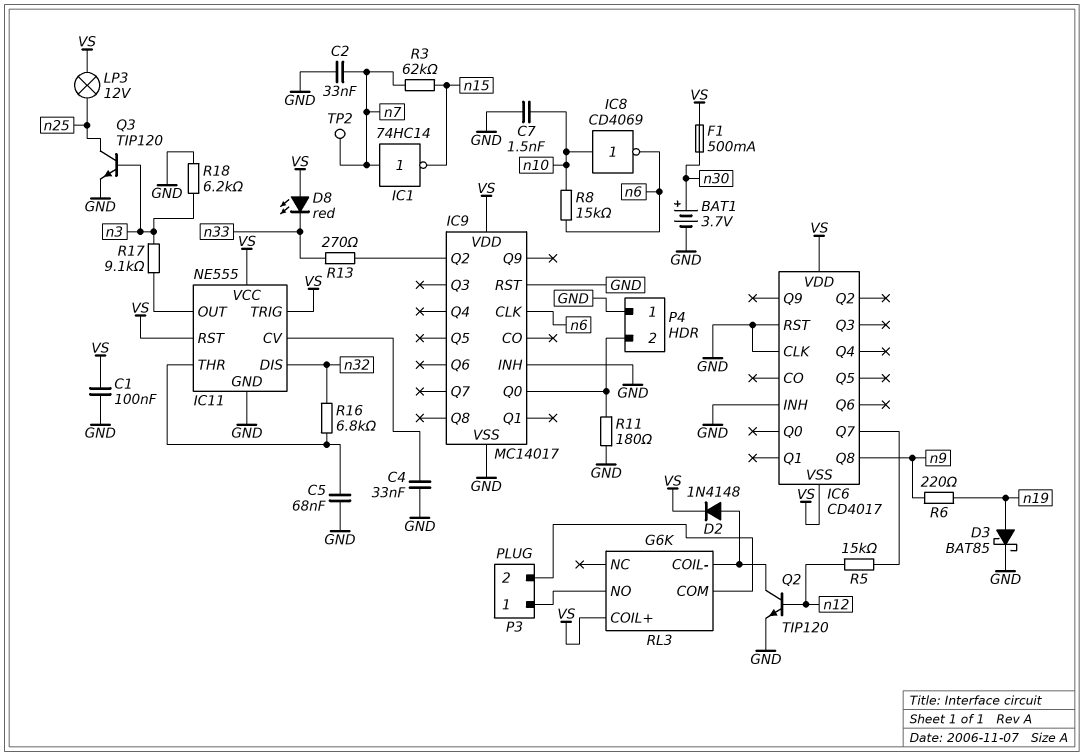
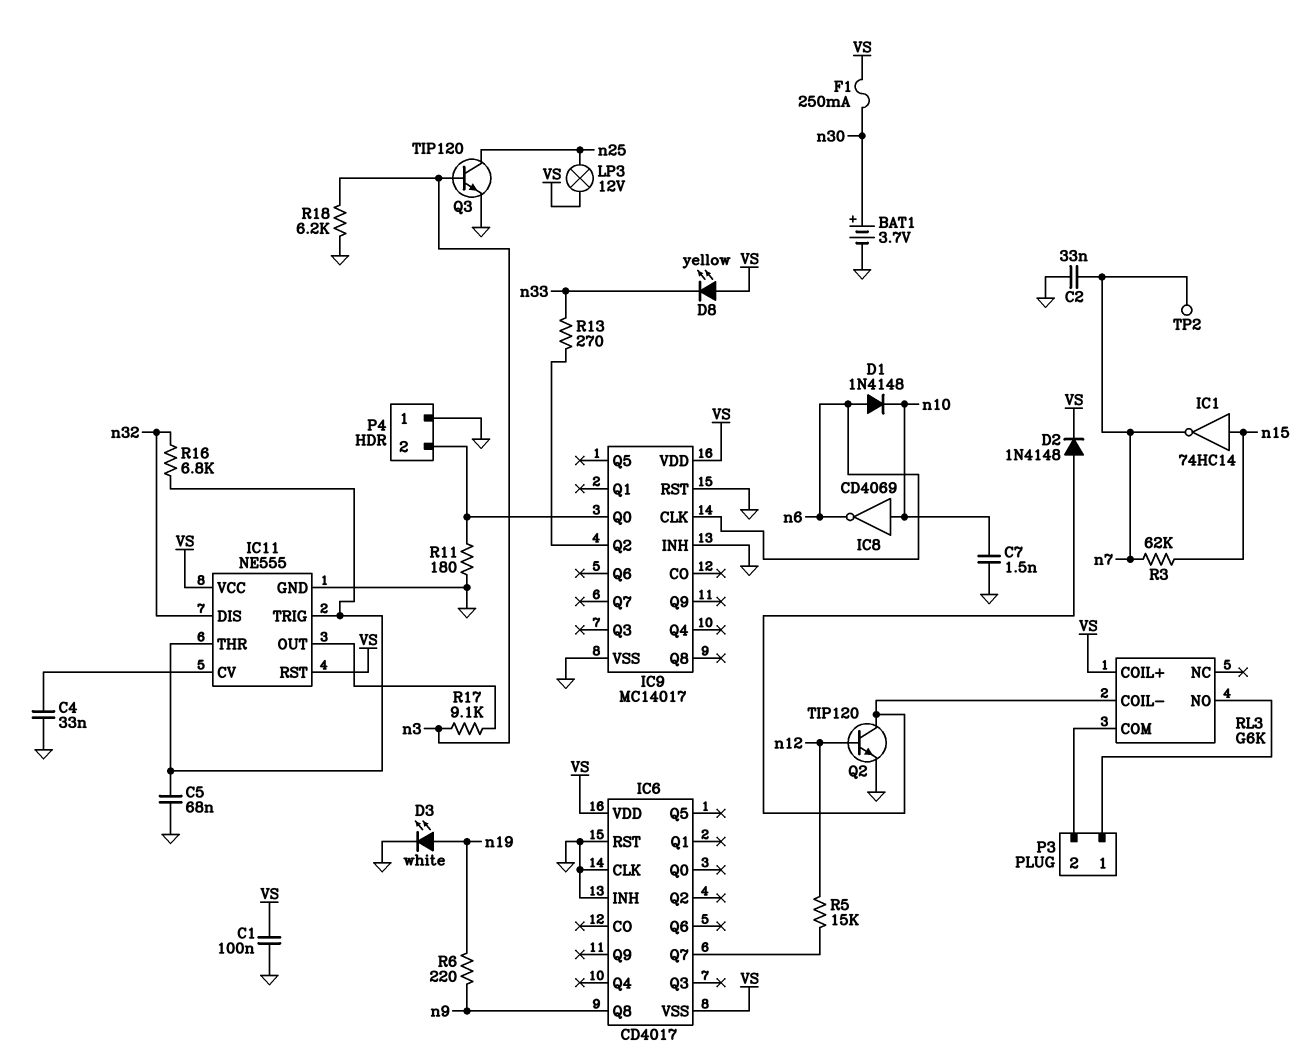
D1: none -> diode 1N4148 (A n6, K n10)
D3: schottky BAT85 (A n19, K GND) -> LED white (A n19, K GND)
D8: LED red (A VS, K n33) -> LED yellow (A VS, K n33)
F1: 500mA (VS, n30) -> 250mA (VS, n30)
IC1: NOT 74HC14 (in n7, out n15) -> NOT 74HC14 (in n15, out n7)
IC11 pin TRIG: VS -> IC11/THR
R8: 15k (n6, n10) -> none

